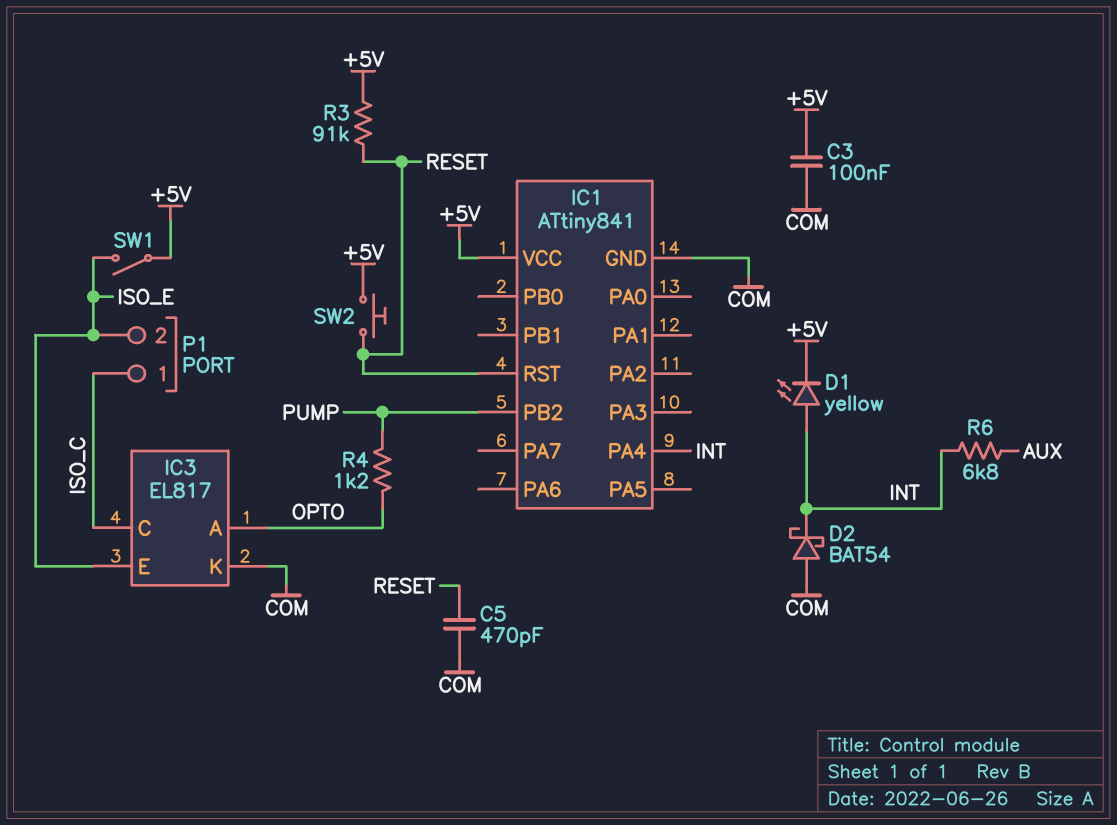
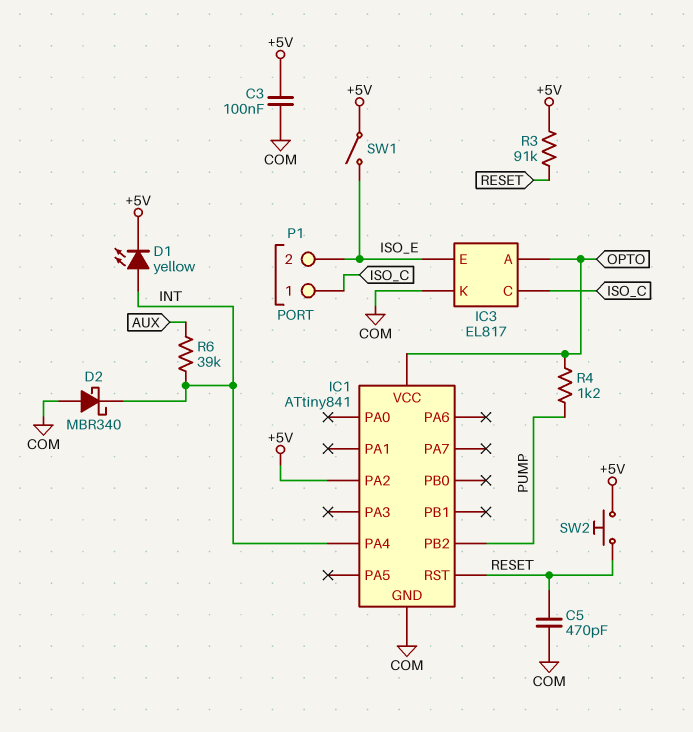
D2: schottky BAT54 (A COM, K INT) -> schottky MBR340 (A COM, K INT)
IC1 pin PA2: none -> +5V
IC1 pin VCC: +5V -> OPTO
R6: 6.8k (AUX, INT) -> 39k (AUX, INT)

